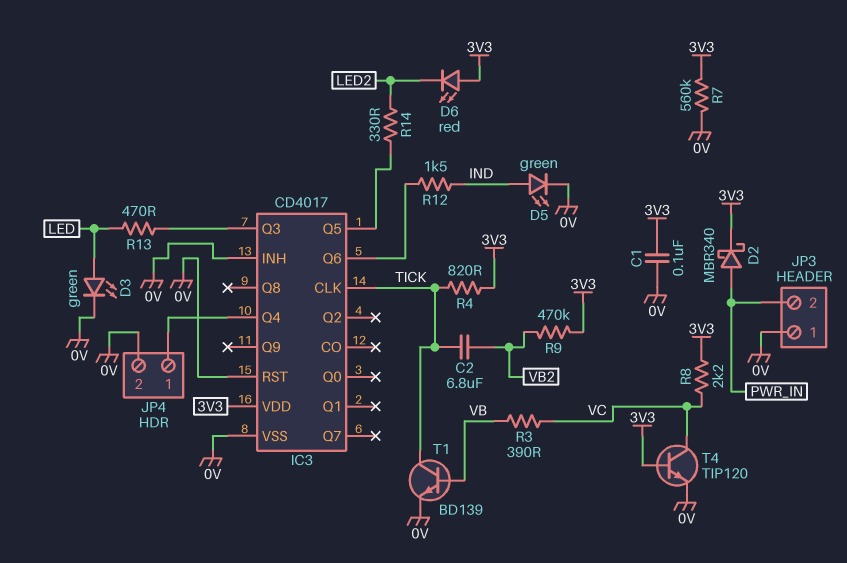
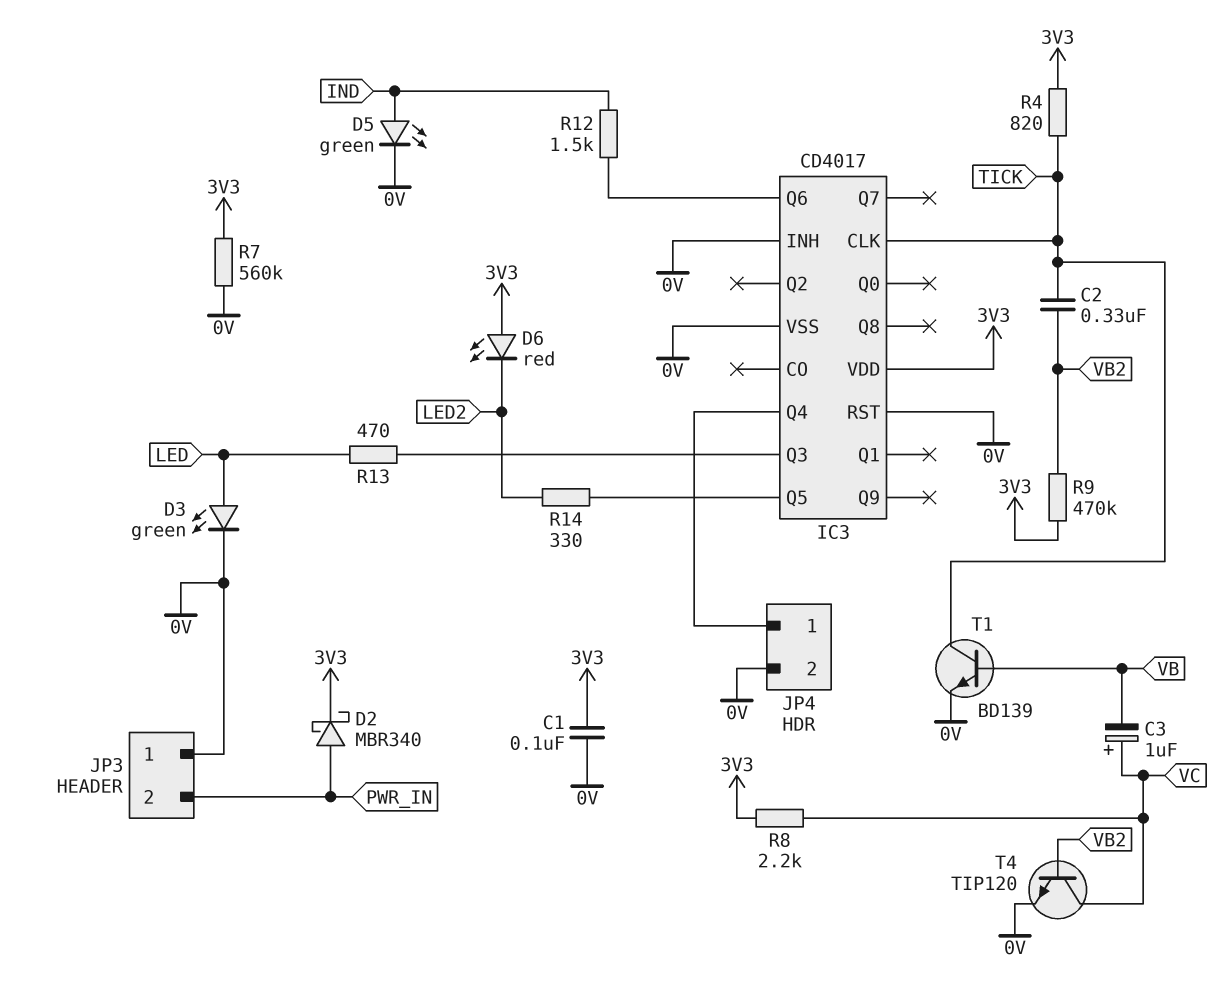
C2: 6.8uF (TICK, VB2) -> 330nF (TICK, VB2)
C3: none -> 1uF (plus VC, minus VB)
R3: 390 (VB, VC) -> none
T4: NPN TIP120 (B 3V3, C VC, E 0V) -> NPN TIP120 (B VB2, C VC, E 0V)

